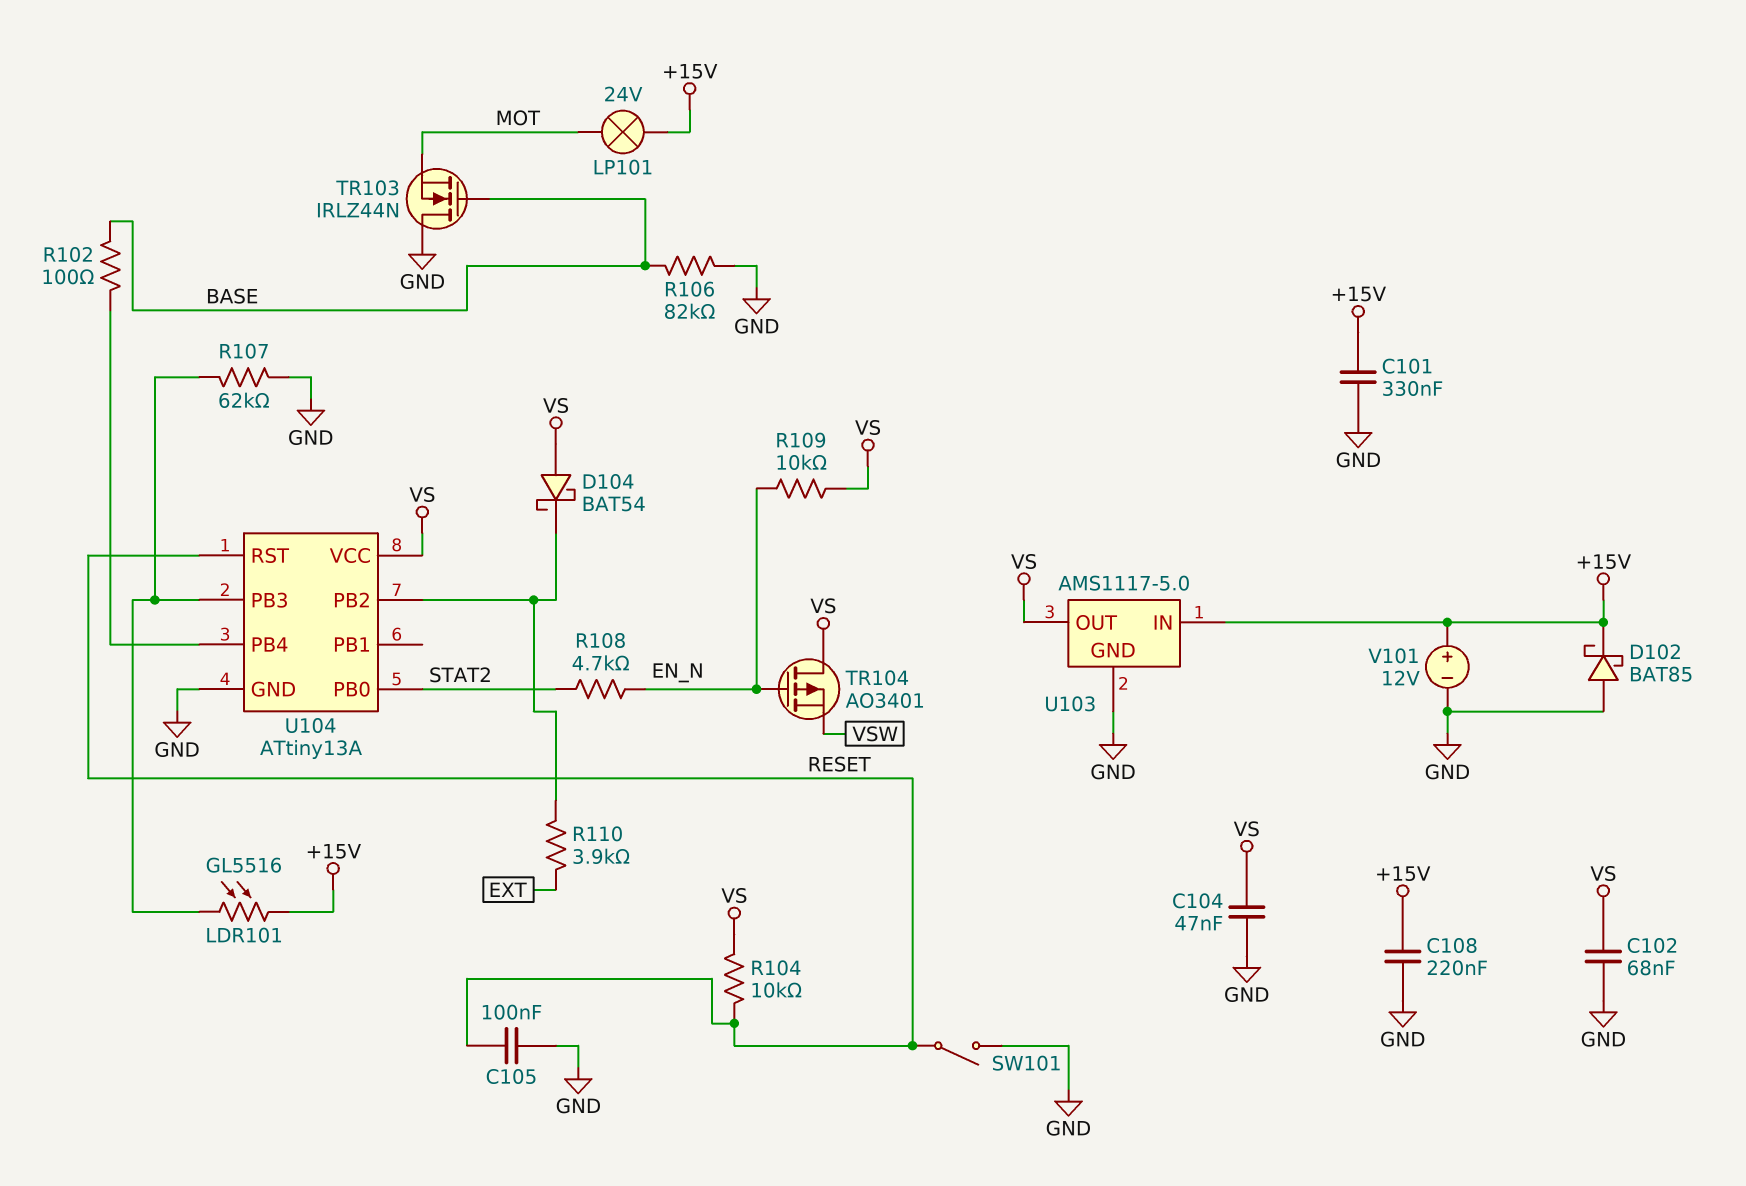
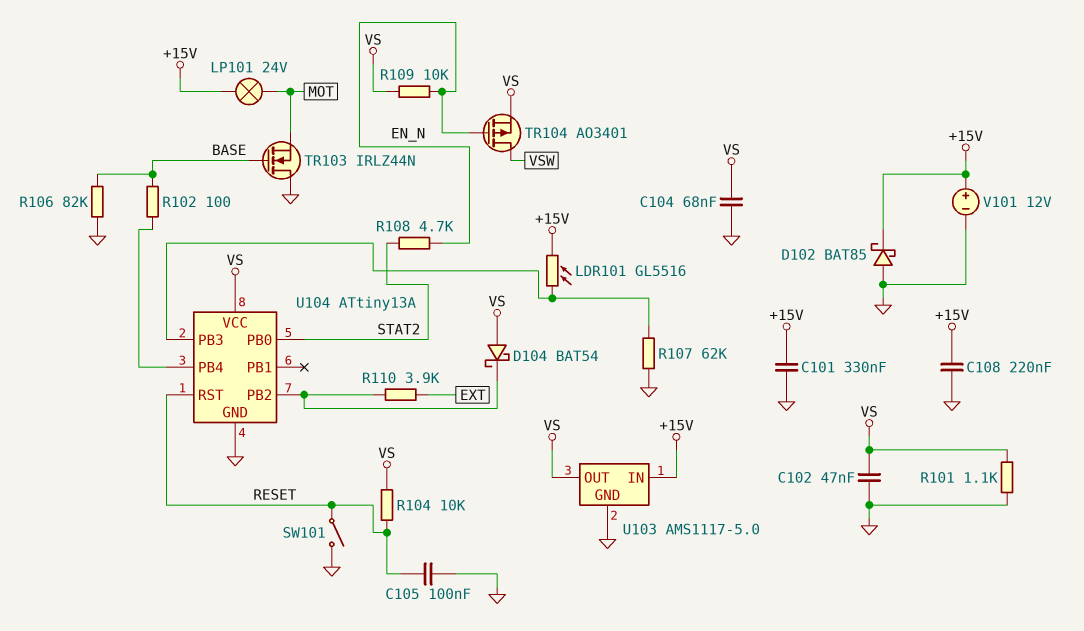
C102: 68nF (GND, VS) -> 47nF (GND, VS)
C104: 47nF (GND, VS) -> 68nF (GND, VS)
R101: none -> 1.1k (GND, VS)
TR104: PMOS AO3401 (G EN_N, D VS, S VSW) -> PMOS AO3401 (G EN_N, D VSW, S VS)

